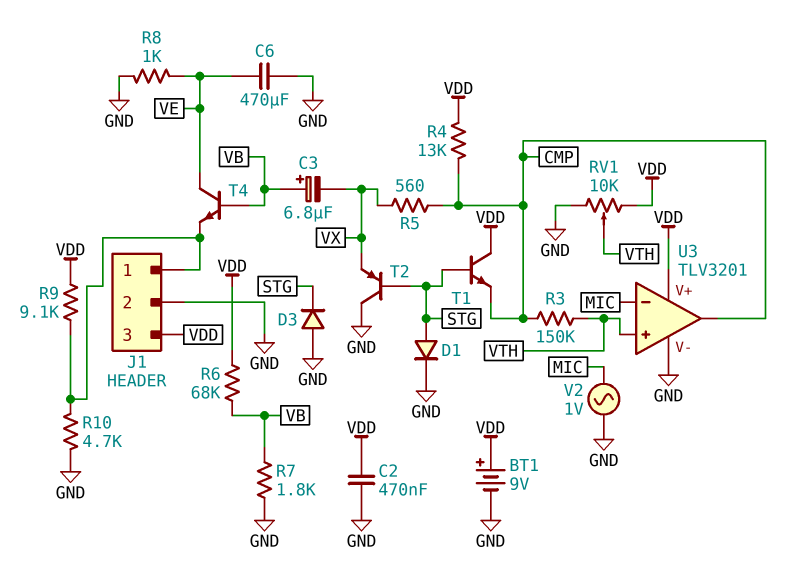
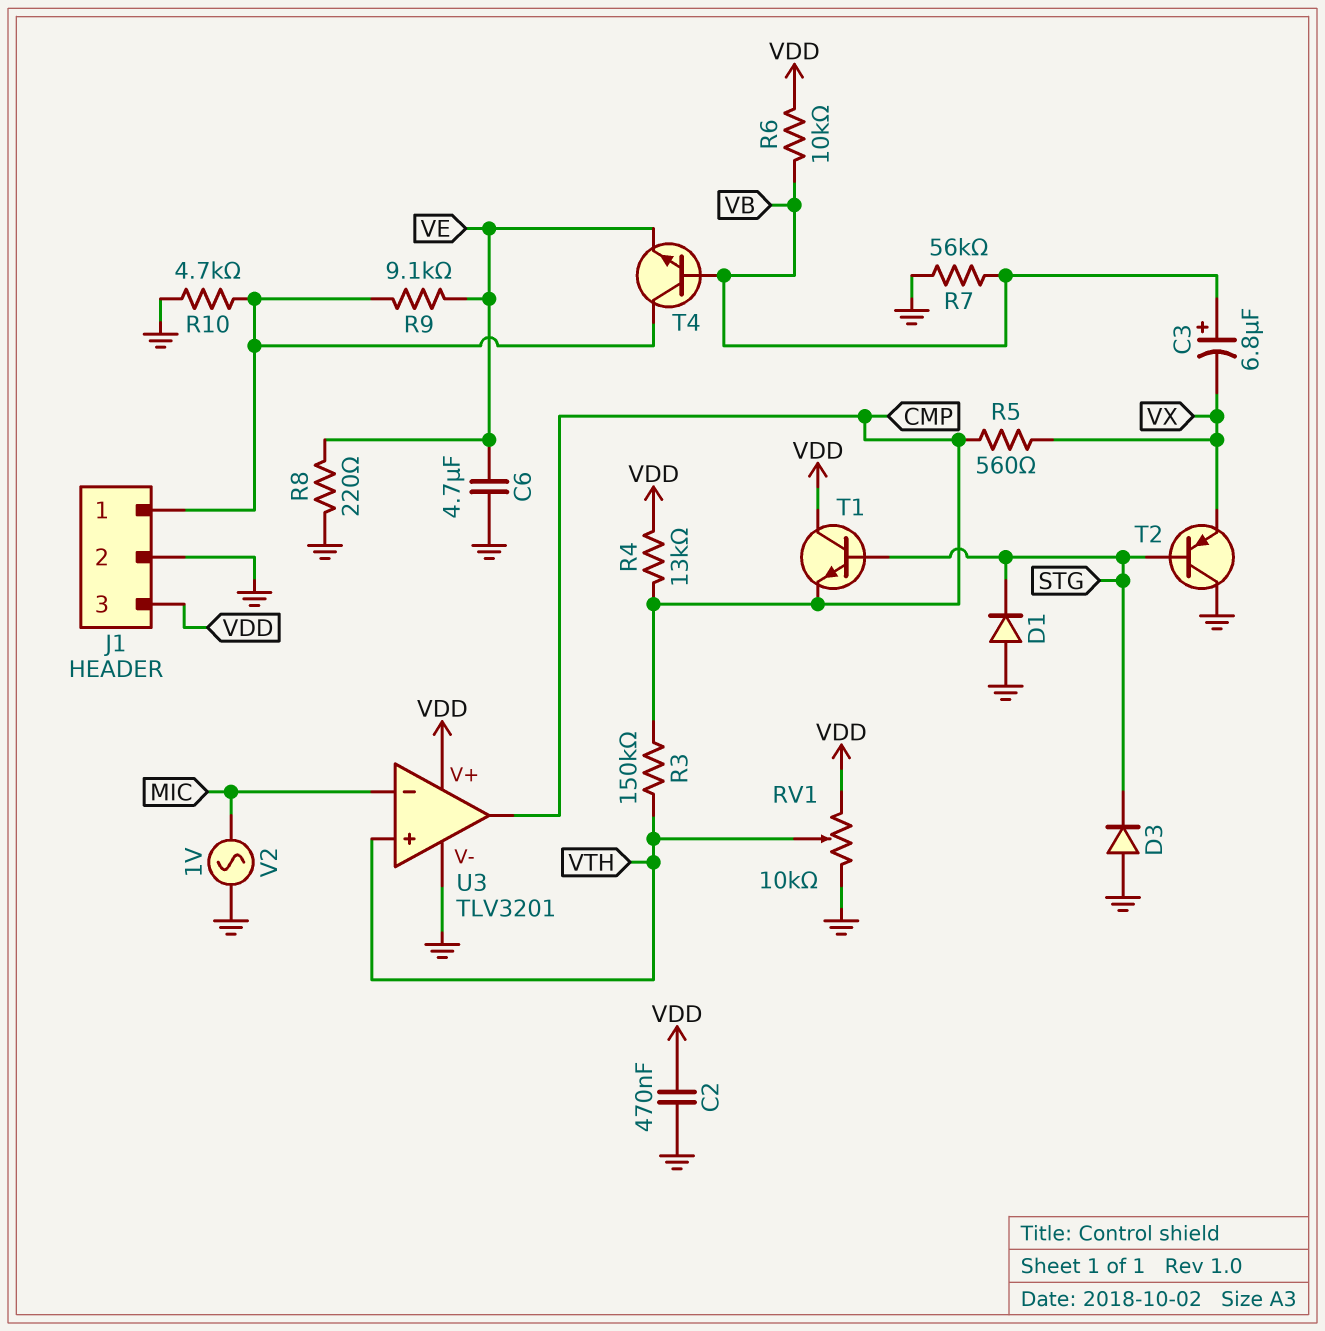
BT1: 9V (plus VDD, minus GND) -> none
C6: 470uF (GND, VE) -> 4.7uF (GND, VE)
D1: diode (A STG, K GND) -> diode (A GND, K STG)
R6: 68k (VB, VDD) -> 10k (VB, VDD)
R7: 1.8k (GND, VB) -> 56k (GND, VB)
R8: 1k (GND, VE) -> 220 (GND, VE)
R9: 9.1k (J1/1, VDD) -> 9.1k (J1/1, VE)
T4: NPN (B VB, C VE, E J1/1) -> NPN (B VB, C J1/1, E VE)

